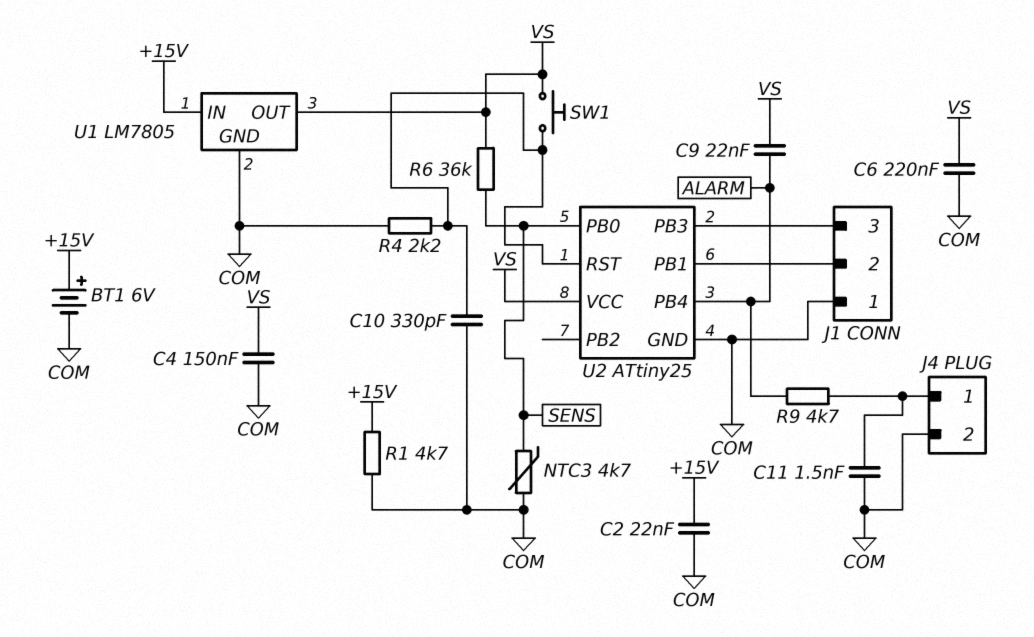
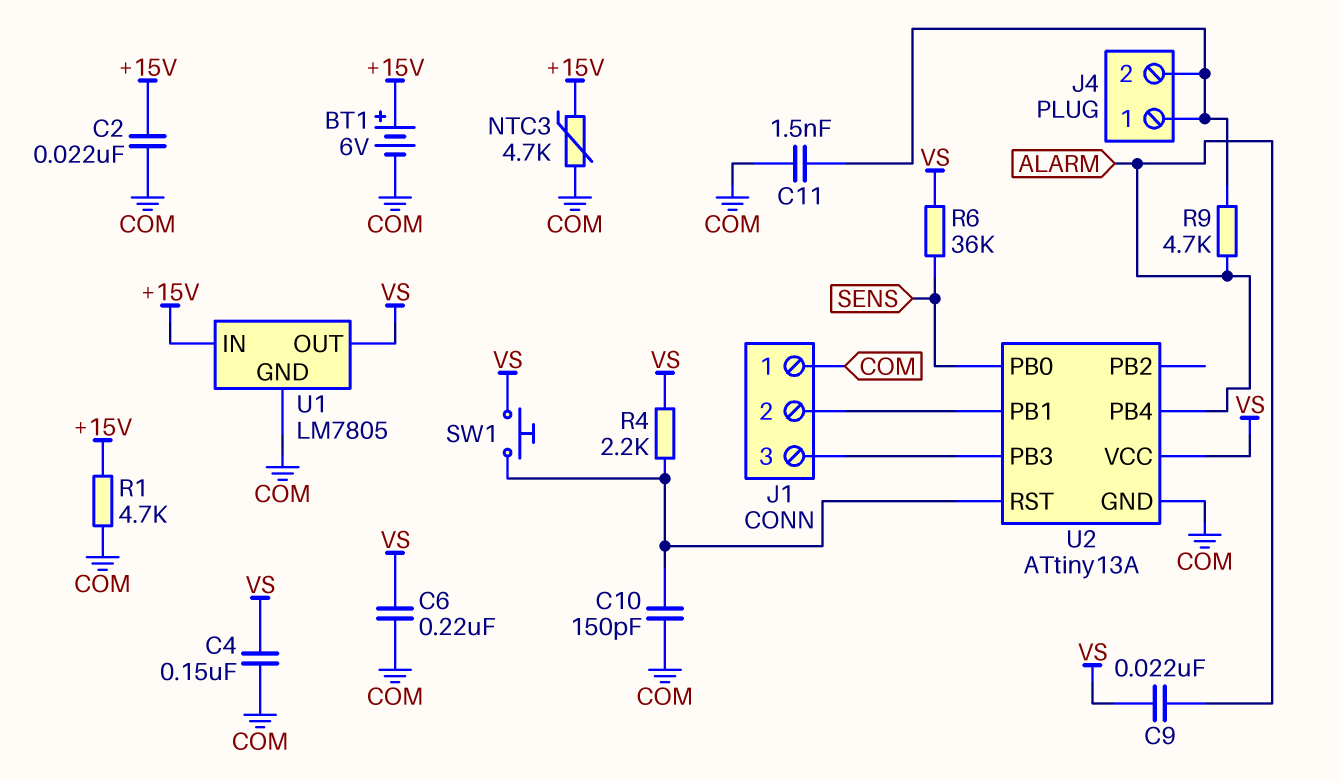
C10: 330pF (COM, U2/RST) -> 150pF (COM, U2/RST)
J4 pin 2: COM -> J4/1
NTC3: 4.7k (COM, SENS) -> 4.7k (+15V, COM)
R4: 2.2k (COM, U2/RST) -> 2.2k (U2/RST, VS)
U2: ATtiny25 -> ATtiny13A

